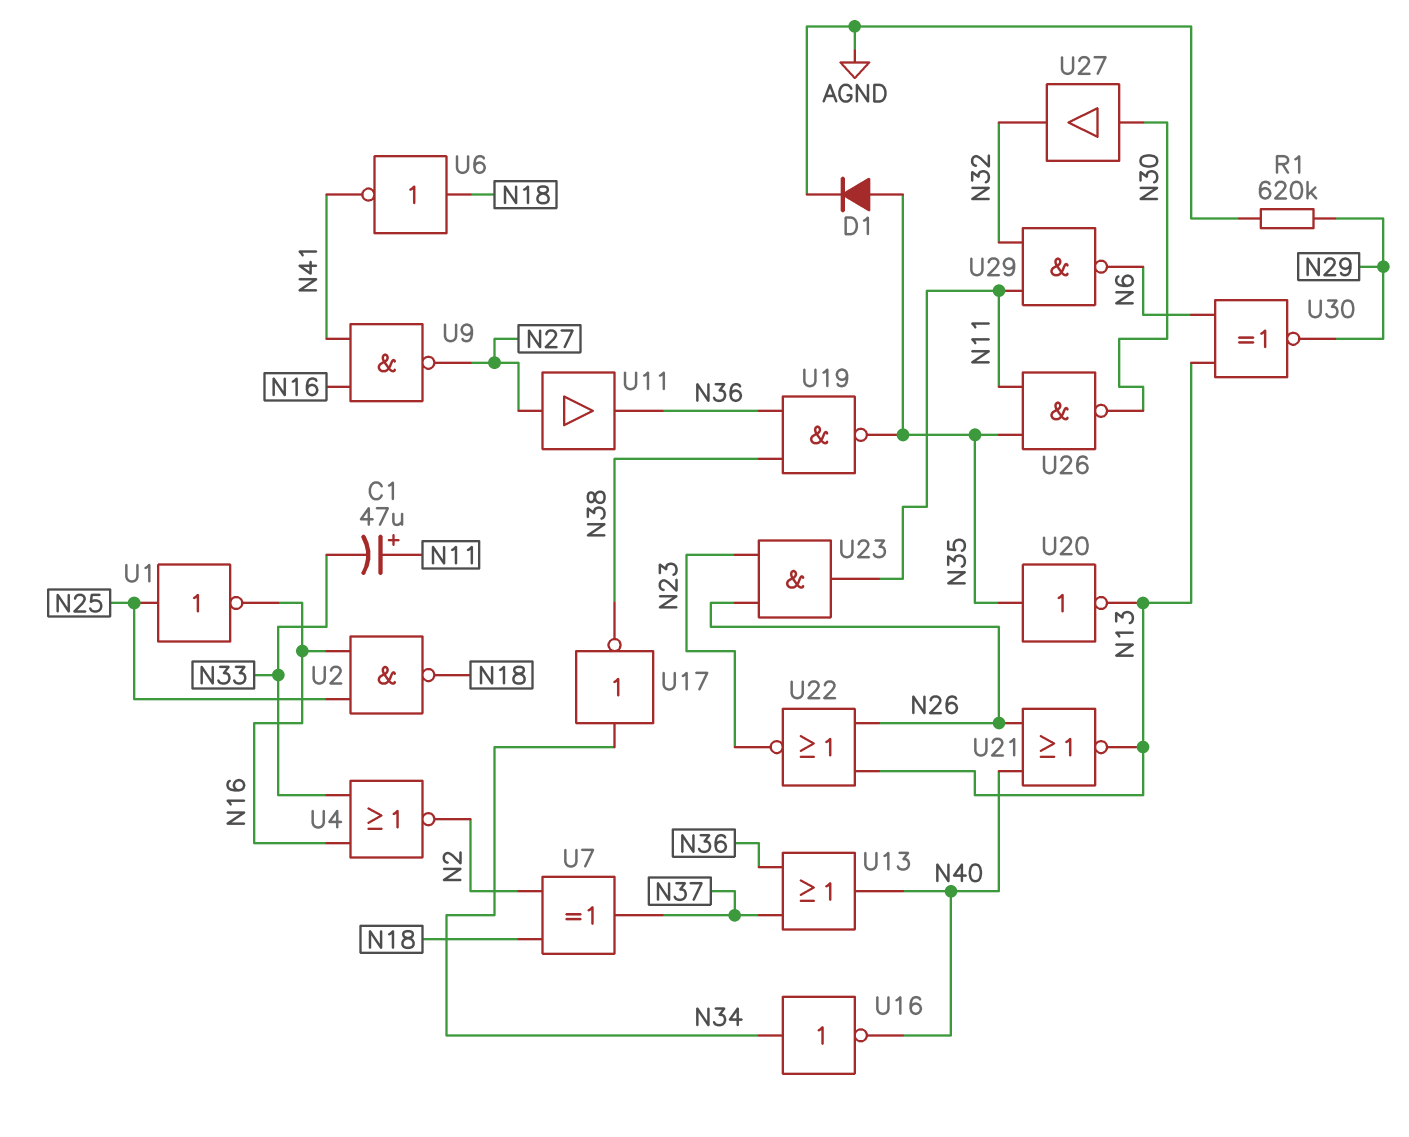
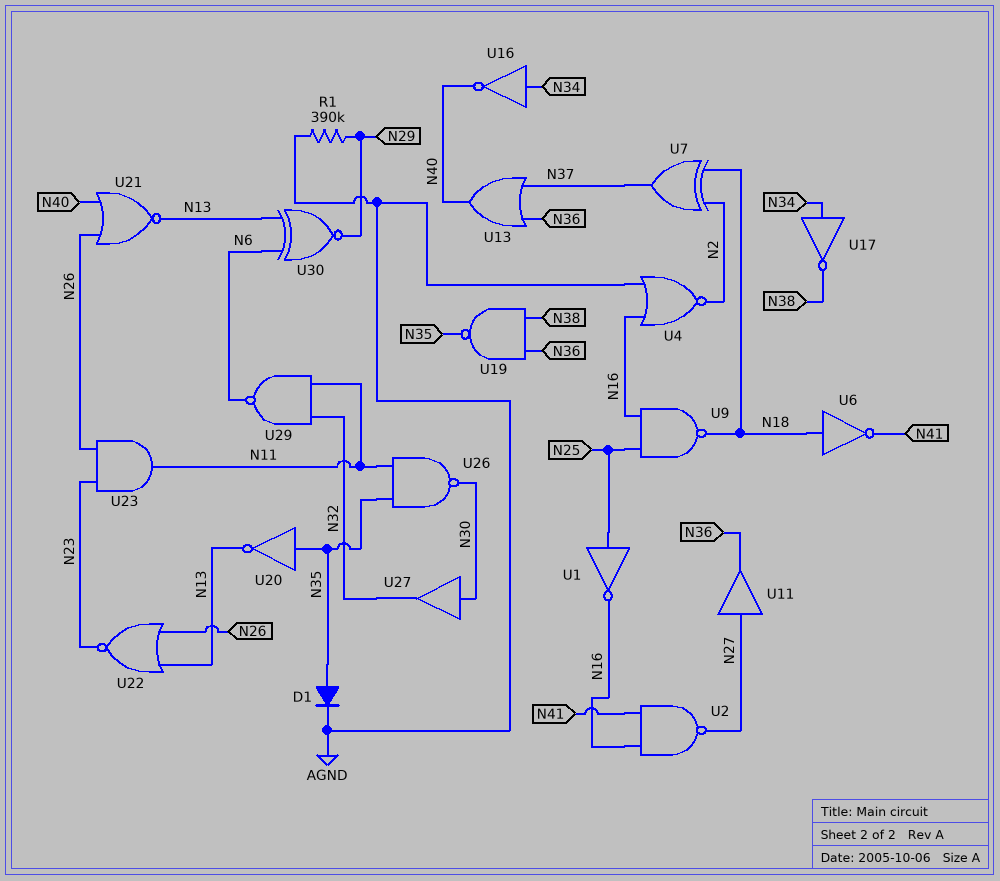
C1: 47uF (plus N11, minus N33) -> none
R1: 620k (AGND, N29) -> 390k (AGND, N29)
U2: NAND (in N16, in N25, out N18) -> NAND (in N16, in N41, out N27)
U4: NOR (in N16, in N33, out N2) -> NOR (in AGND, in N16, out N2)
U9: NAND (in N16, in N41, out N27) -> NAND (in N16, in N25, out N18)

